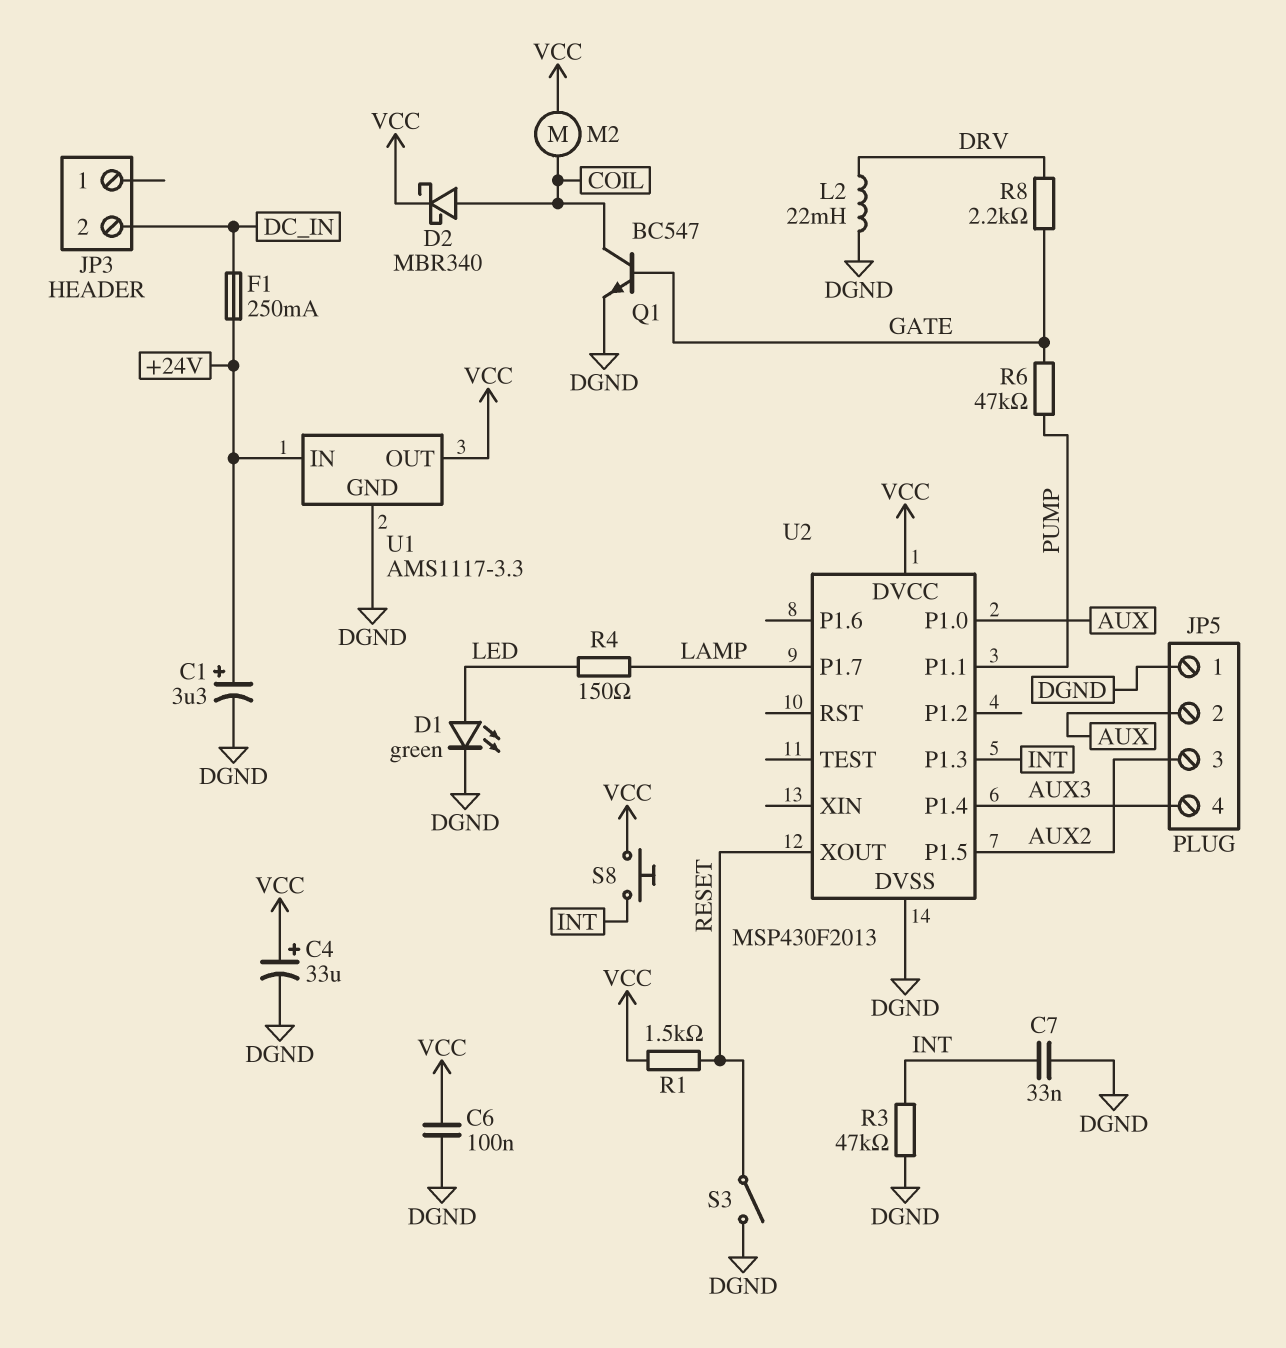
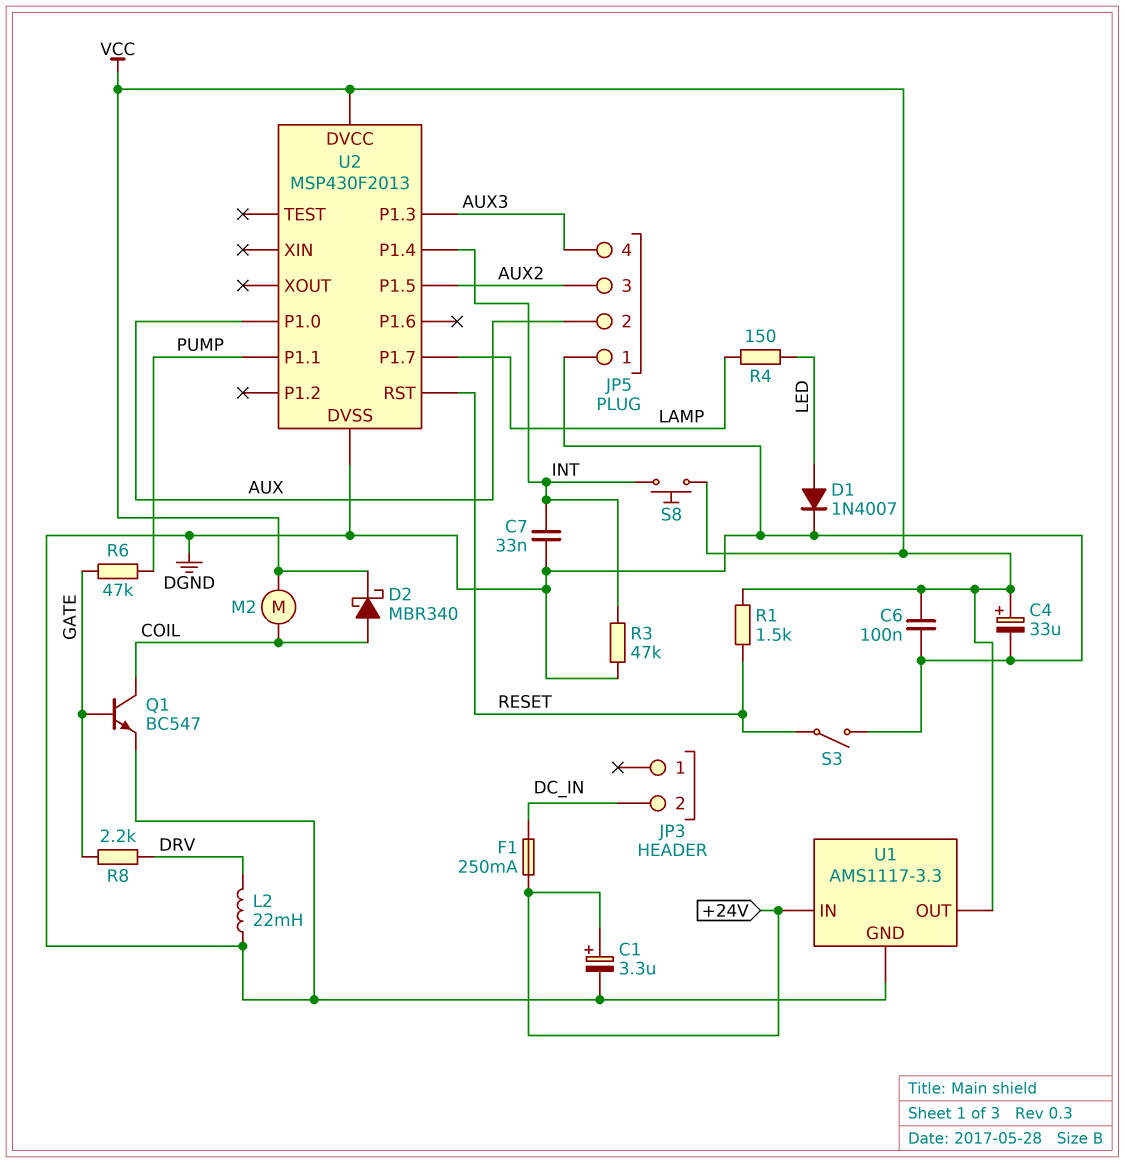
D1: LED green (A LED, K DGND) -> diode 1N4007 (A LED, K DGND)
U2 pin P1.3: INT -> AUX3
U2 pin P1.4: AUX3 -> INT
U2 pin RST: none -> RESET
U2 pin XOUT: RESET -> none

